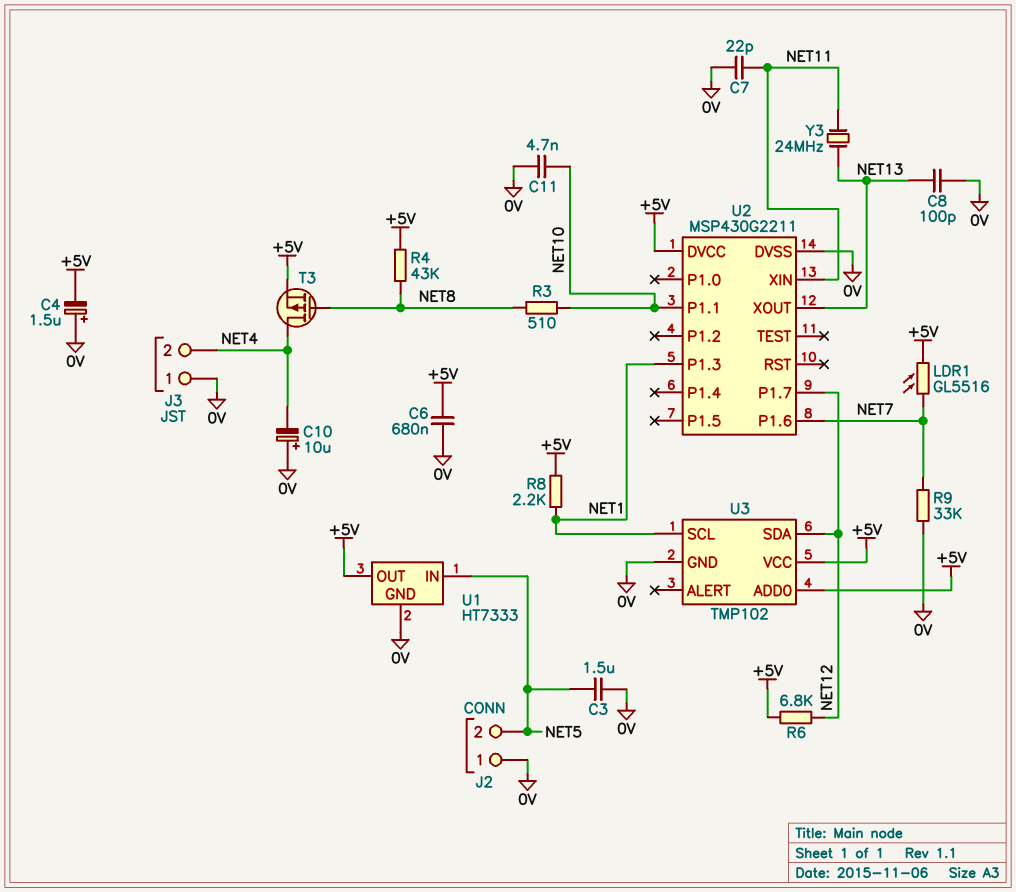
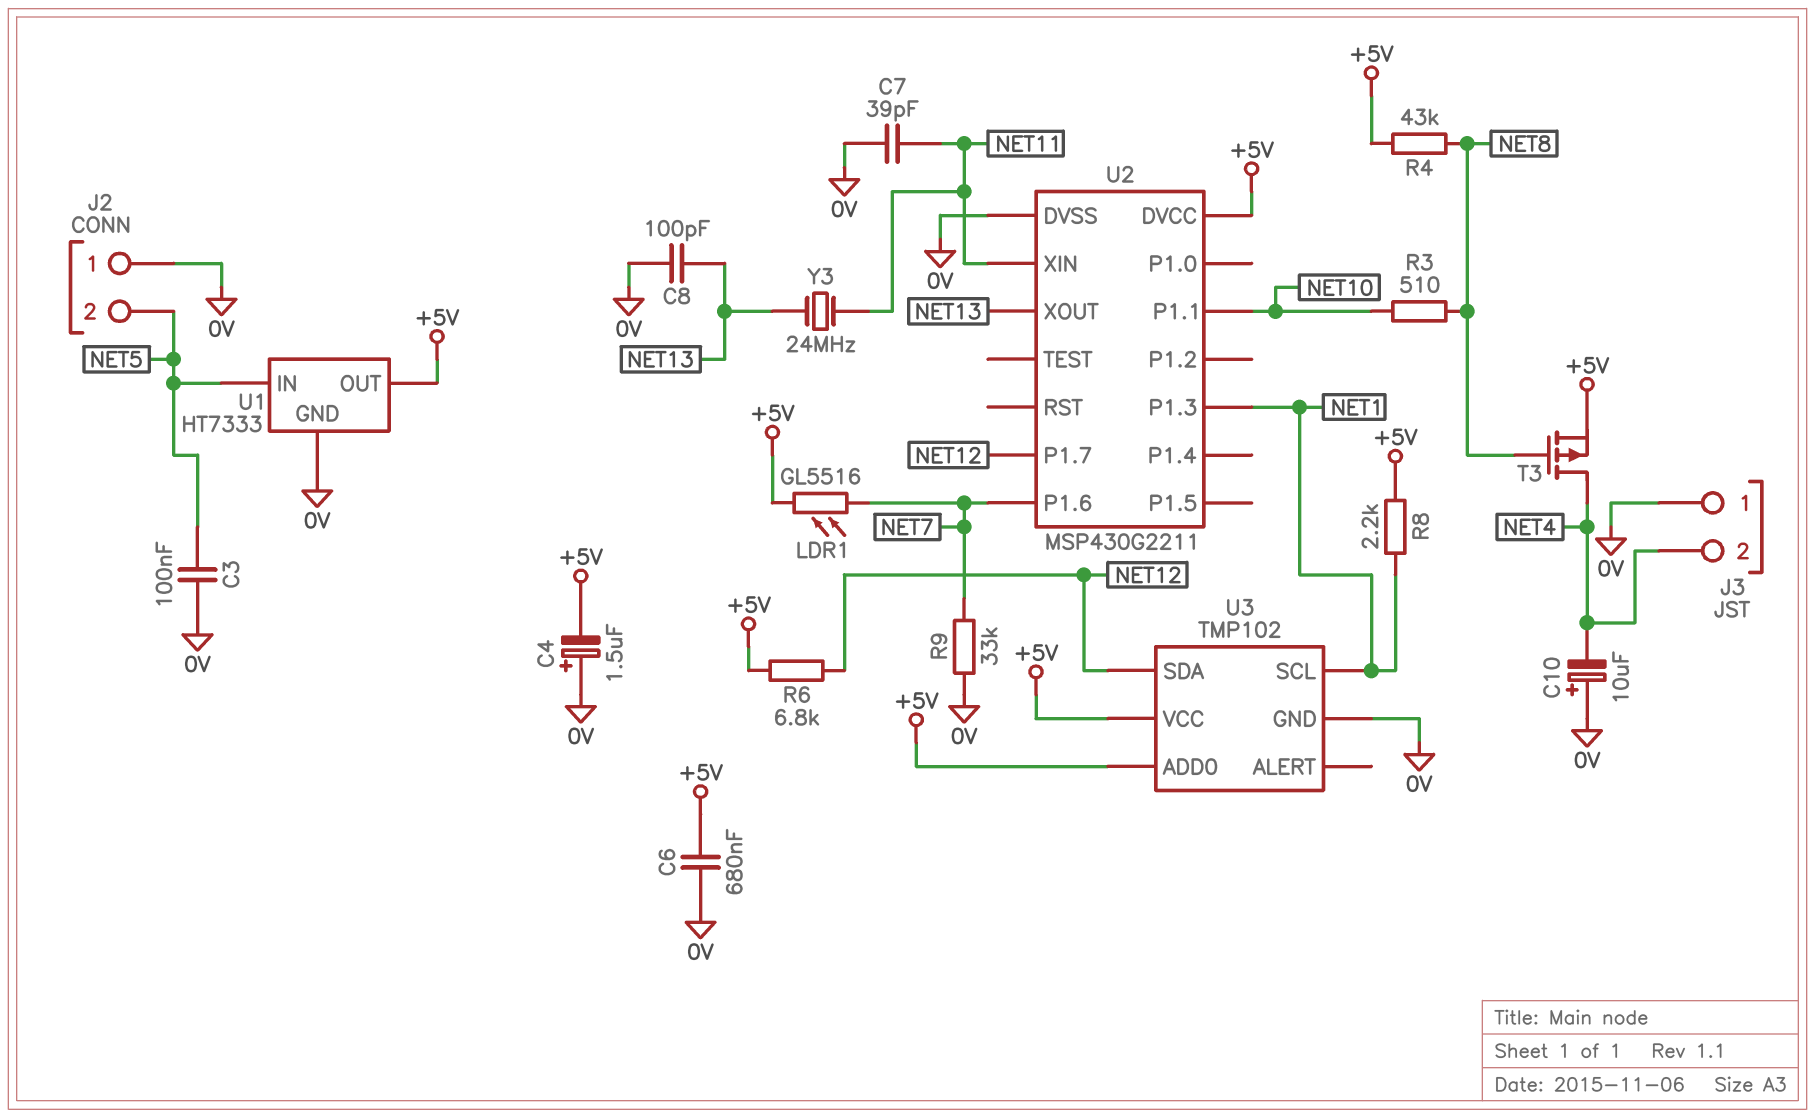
C3: 1.5uF (0V, NET5) -> 100nF (0V, NET5)
C7: 22pF (0V, NET11) -> 39pF (0V, NET11)
C11: 4.7nF (0V, NET10) -> none

